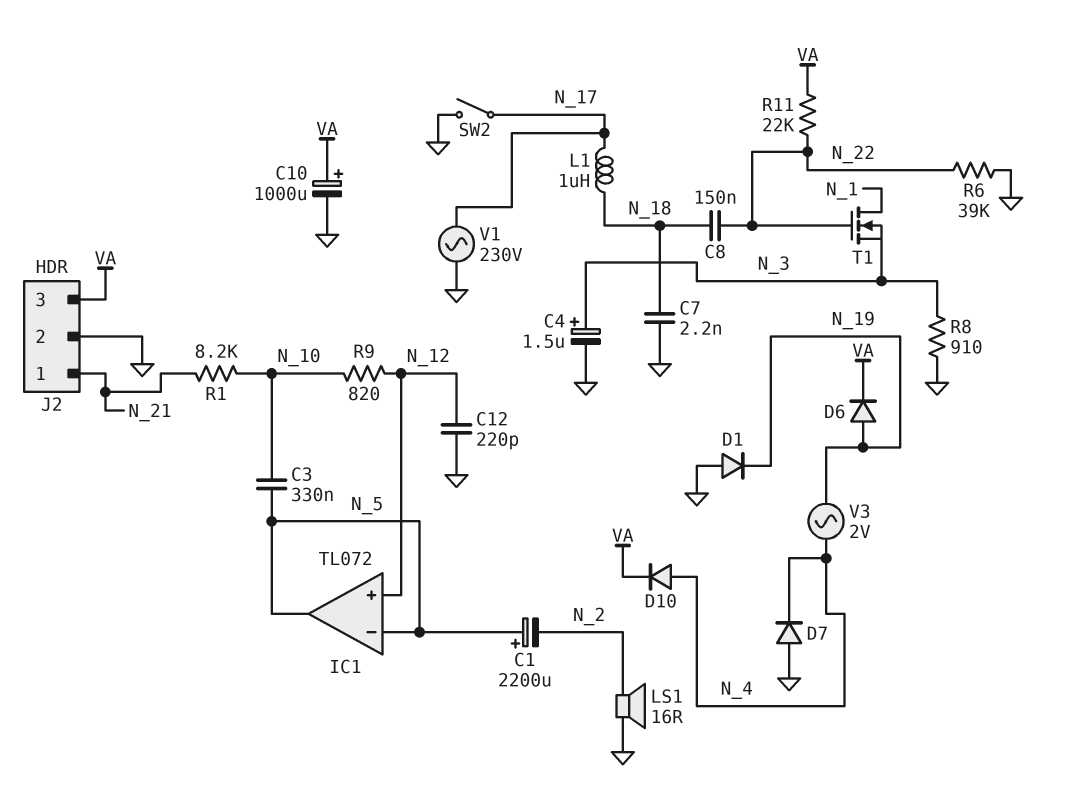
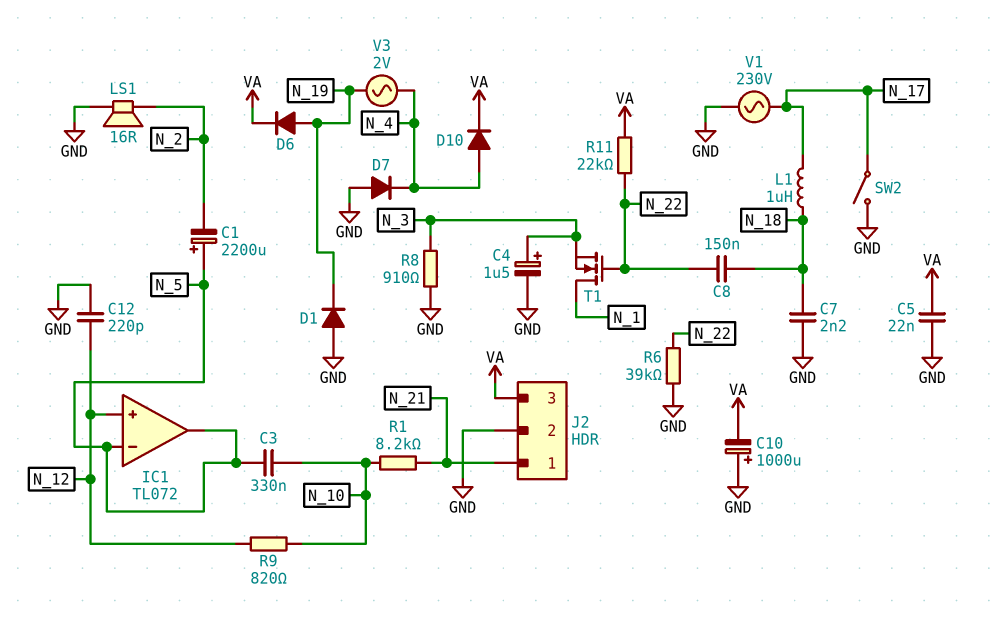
C5: none -> 22nF (GND, VA)
C10: 1000uF (plus VA, minus GND) -> 1000uF (plus GND, minus VA)

